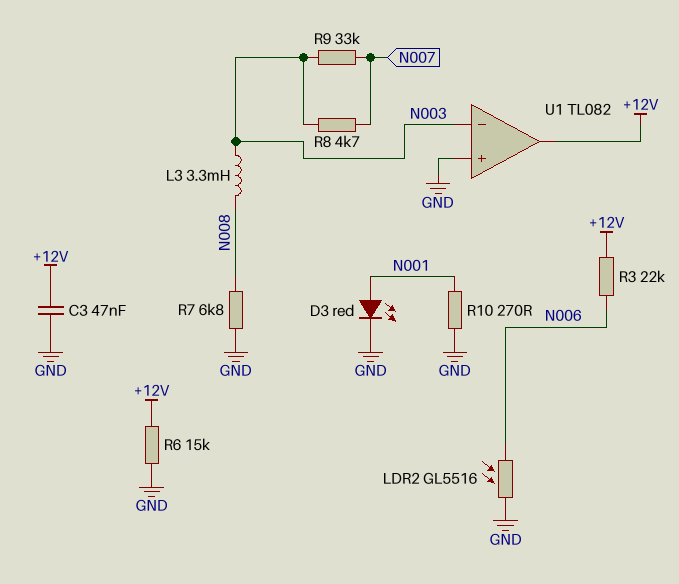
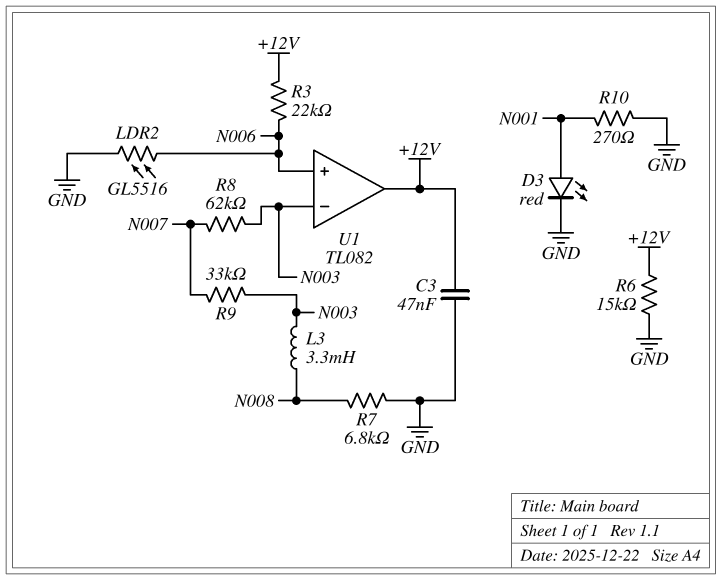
R8: 4.7k (N003, N007) -> 62k (N003, N007)
U1 pin in+: GND -> N006

